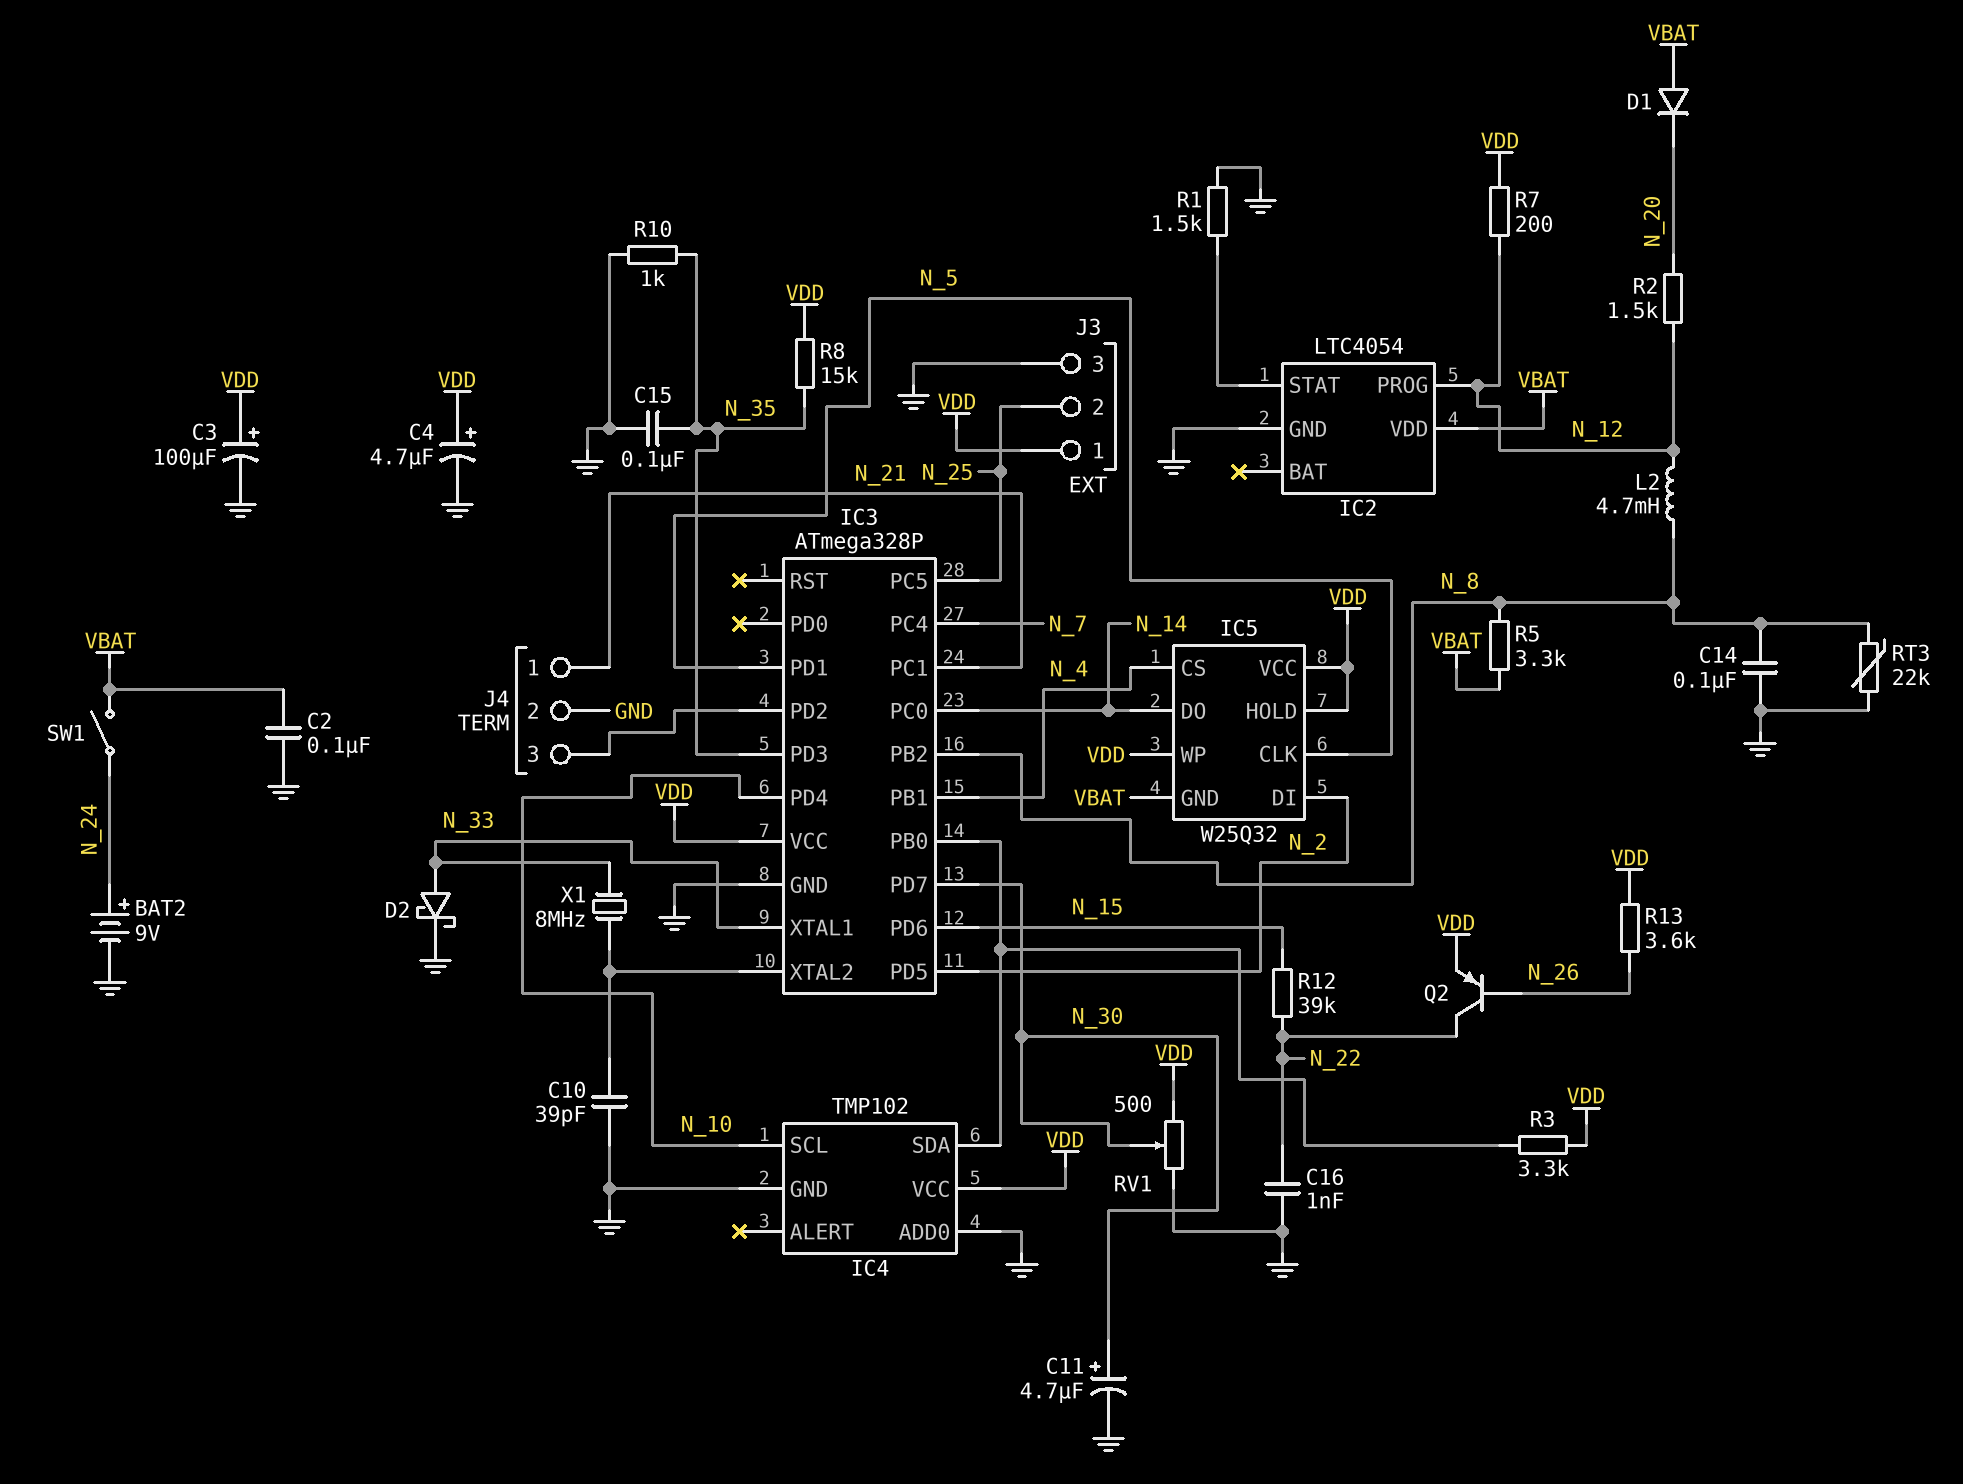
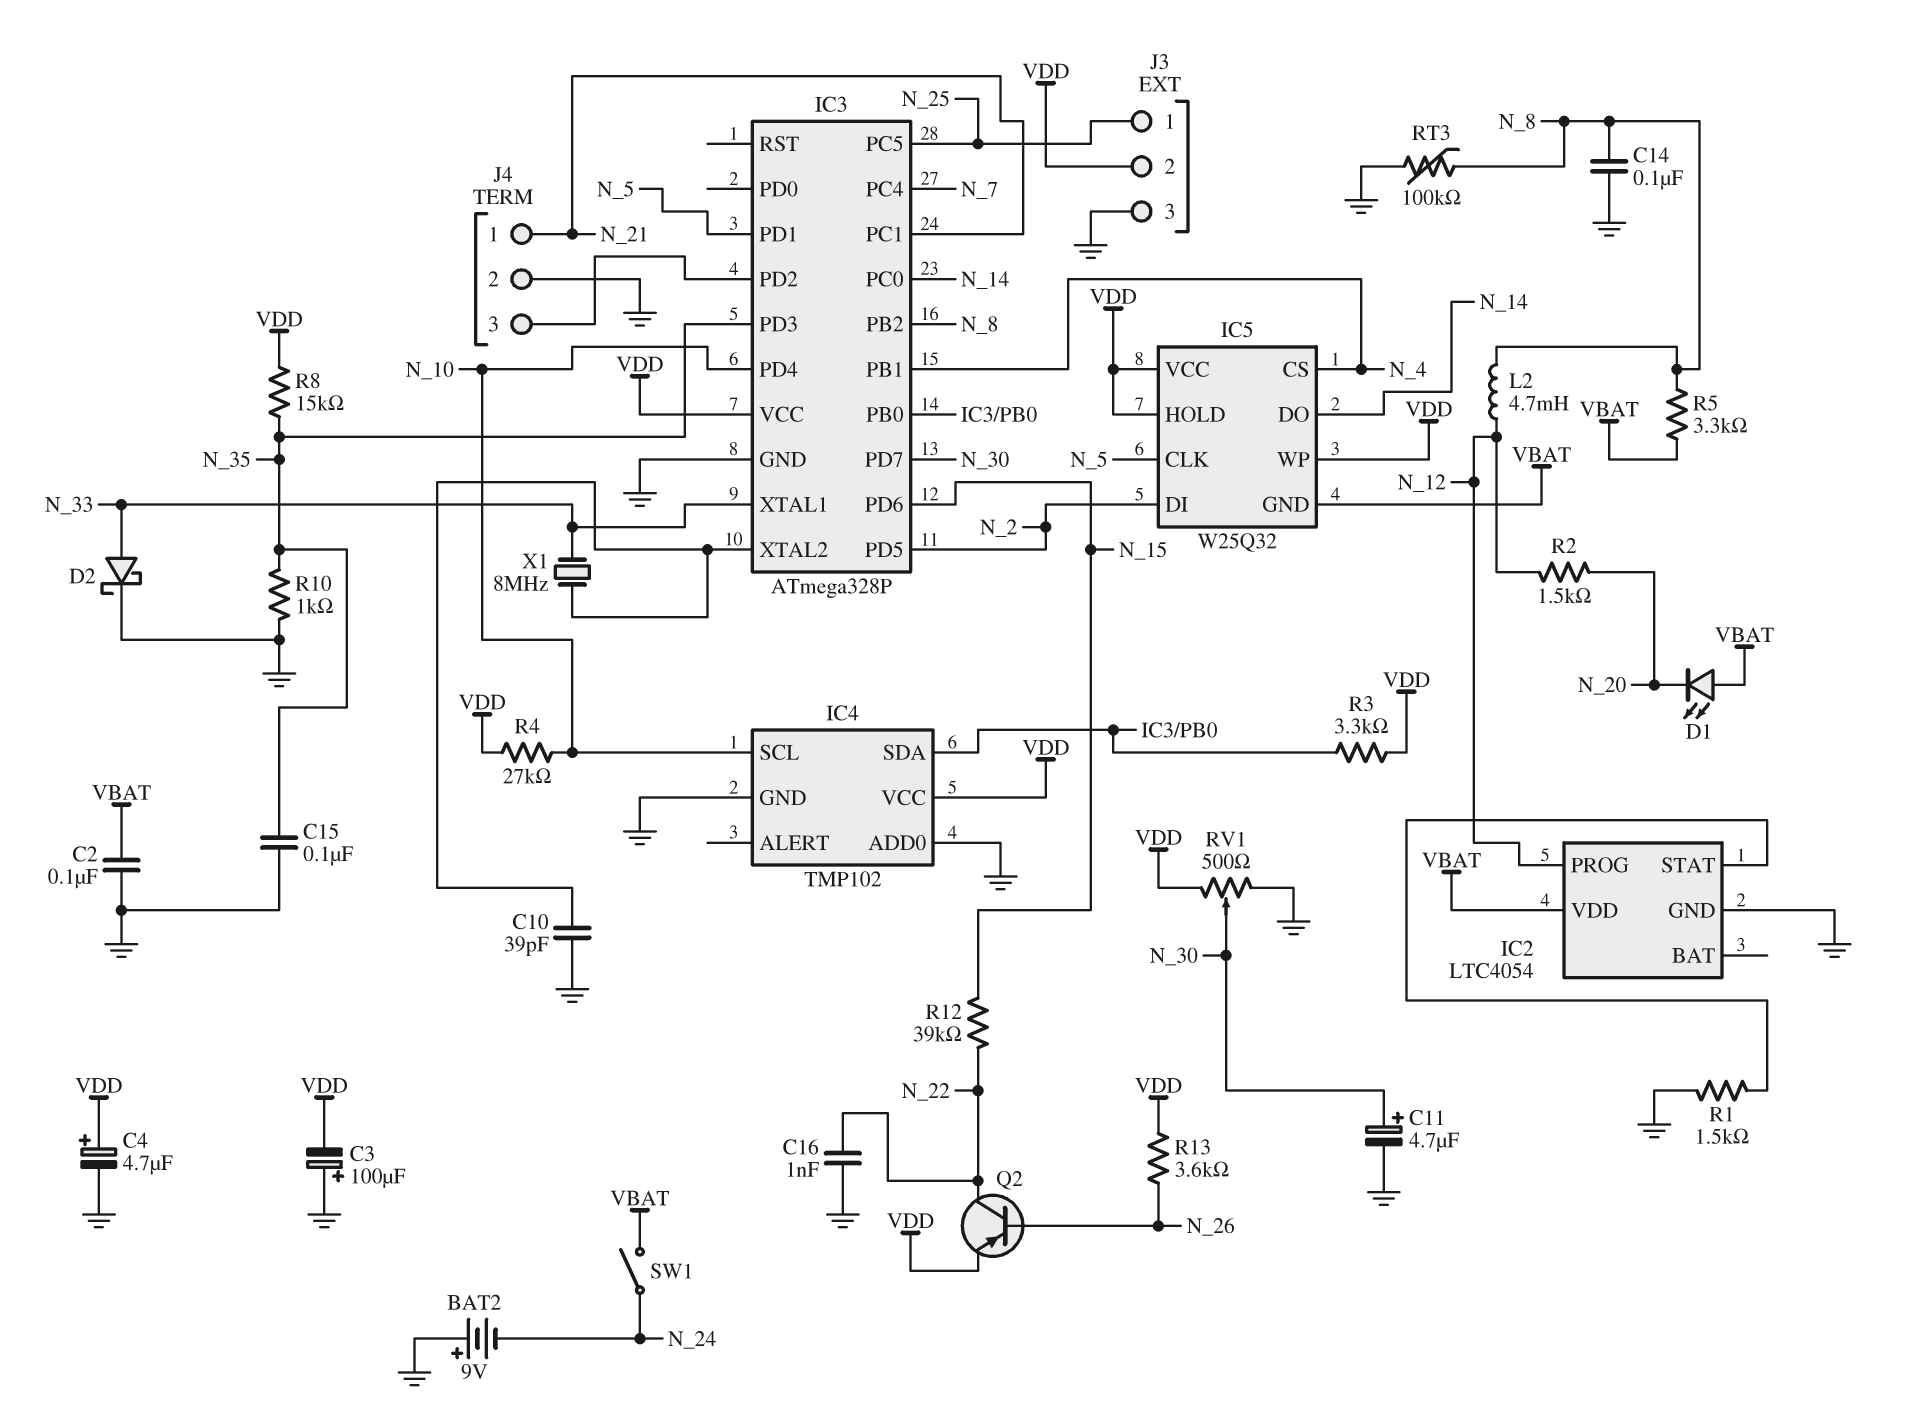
BAT2: 9V (plus N_24, minus GND) -> 9V (plus GND, minus N_24)
C3: 100uF (plus VDD, minus GND) -> 100uF (plus GND, minus VDD)
D1: diode (A VBAT, K N_20) -> LED (A VBAT, K N_20)
J3 pin 1: VDD -> N_25
J3 pin 2: N_25 -> VDD
R4: none -> 27k (N_10, VDD)
R7: 200 (N_12, VDD) -> none
RT3: 22k (GND, N_8) -> 100k (GND, N_8)

